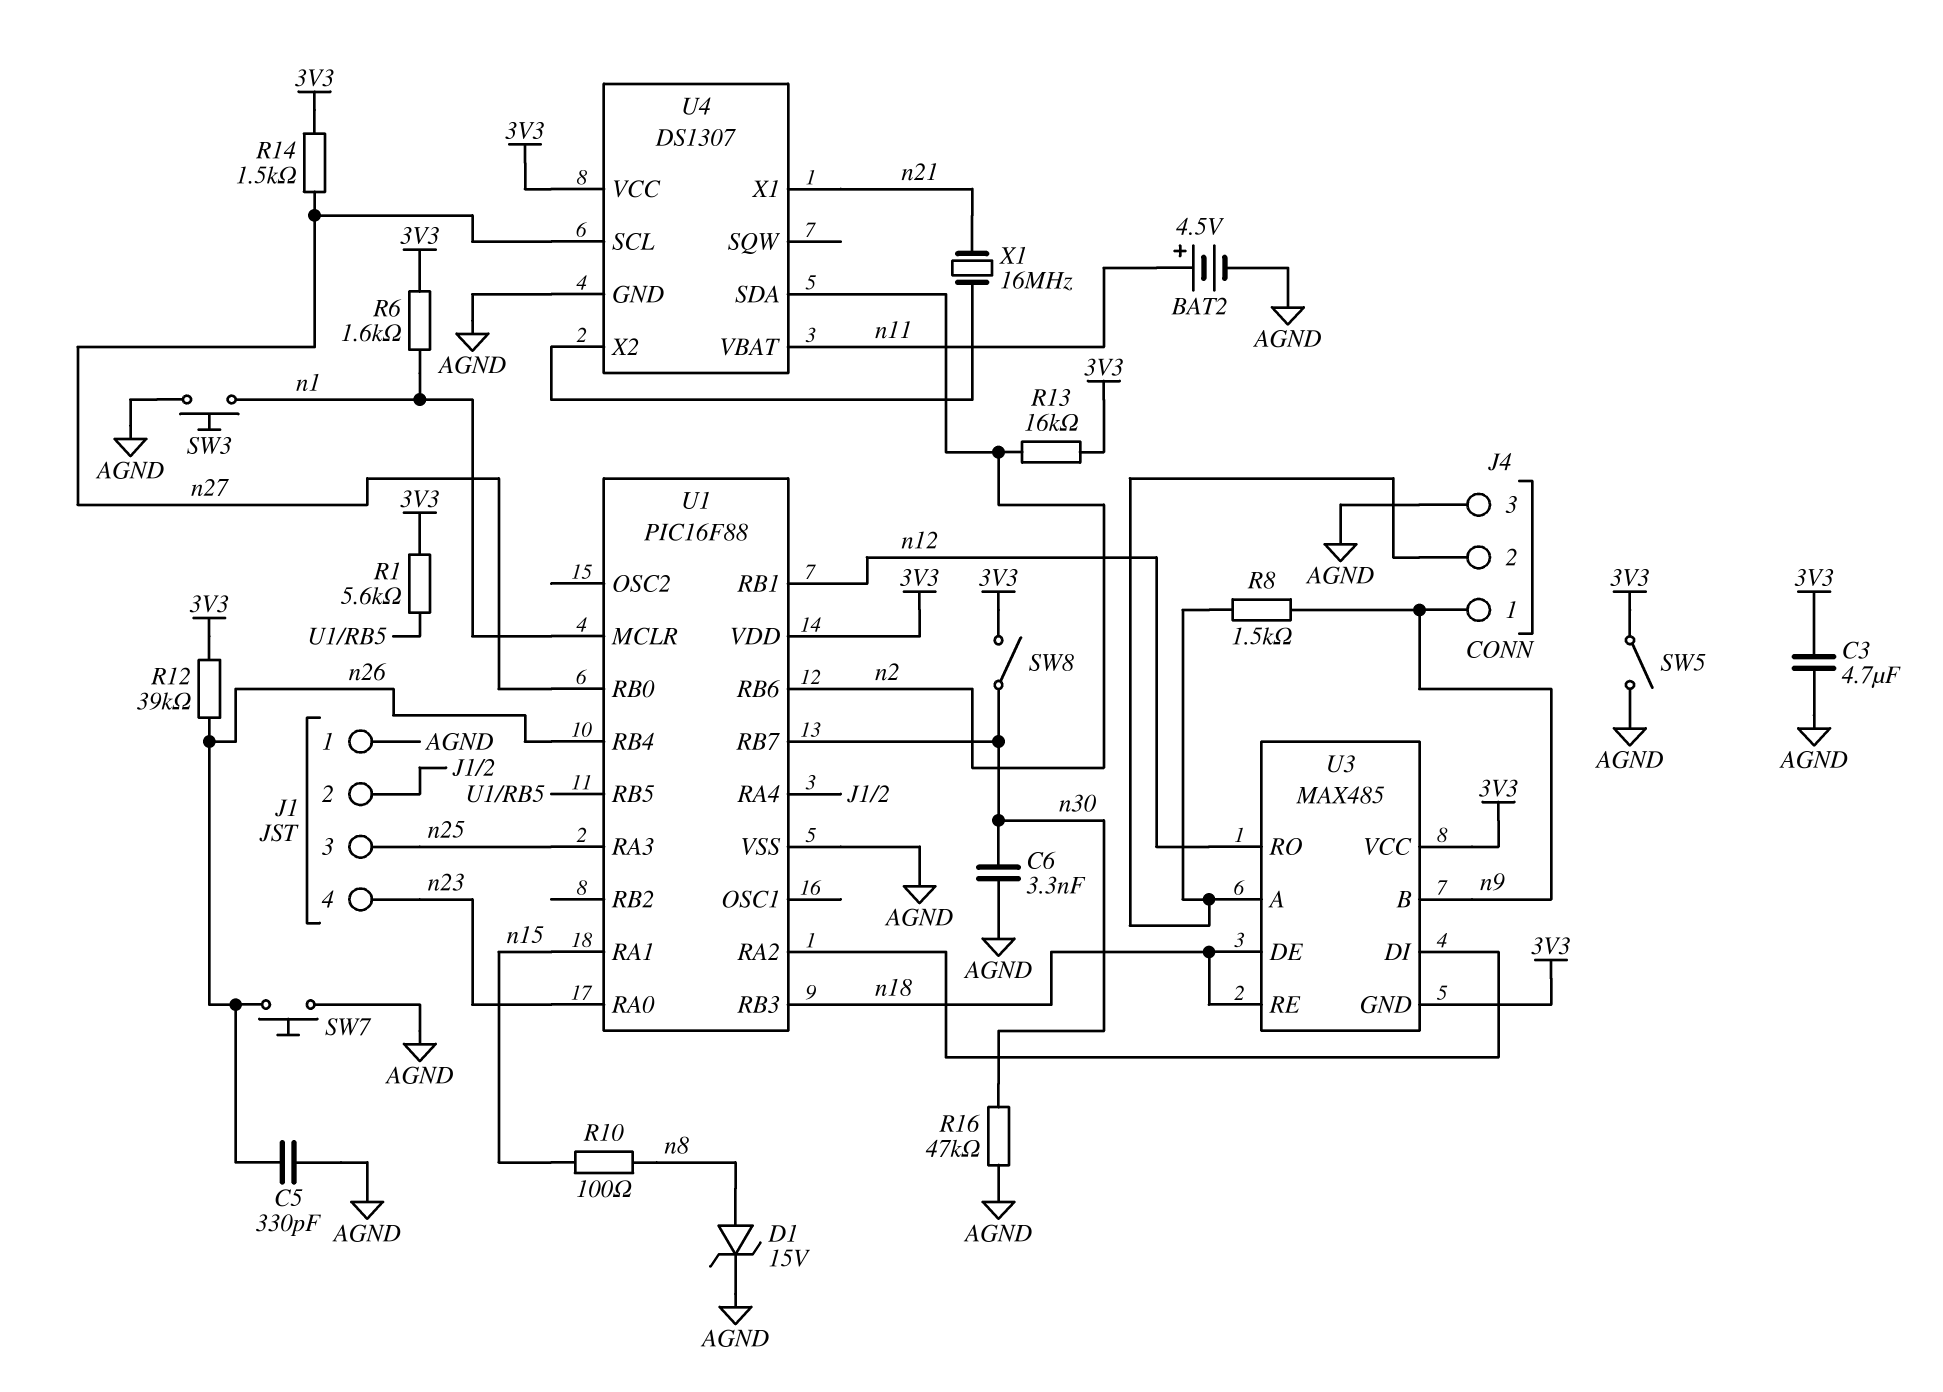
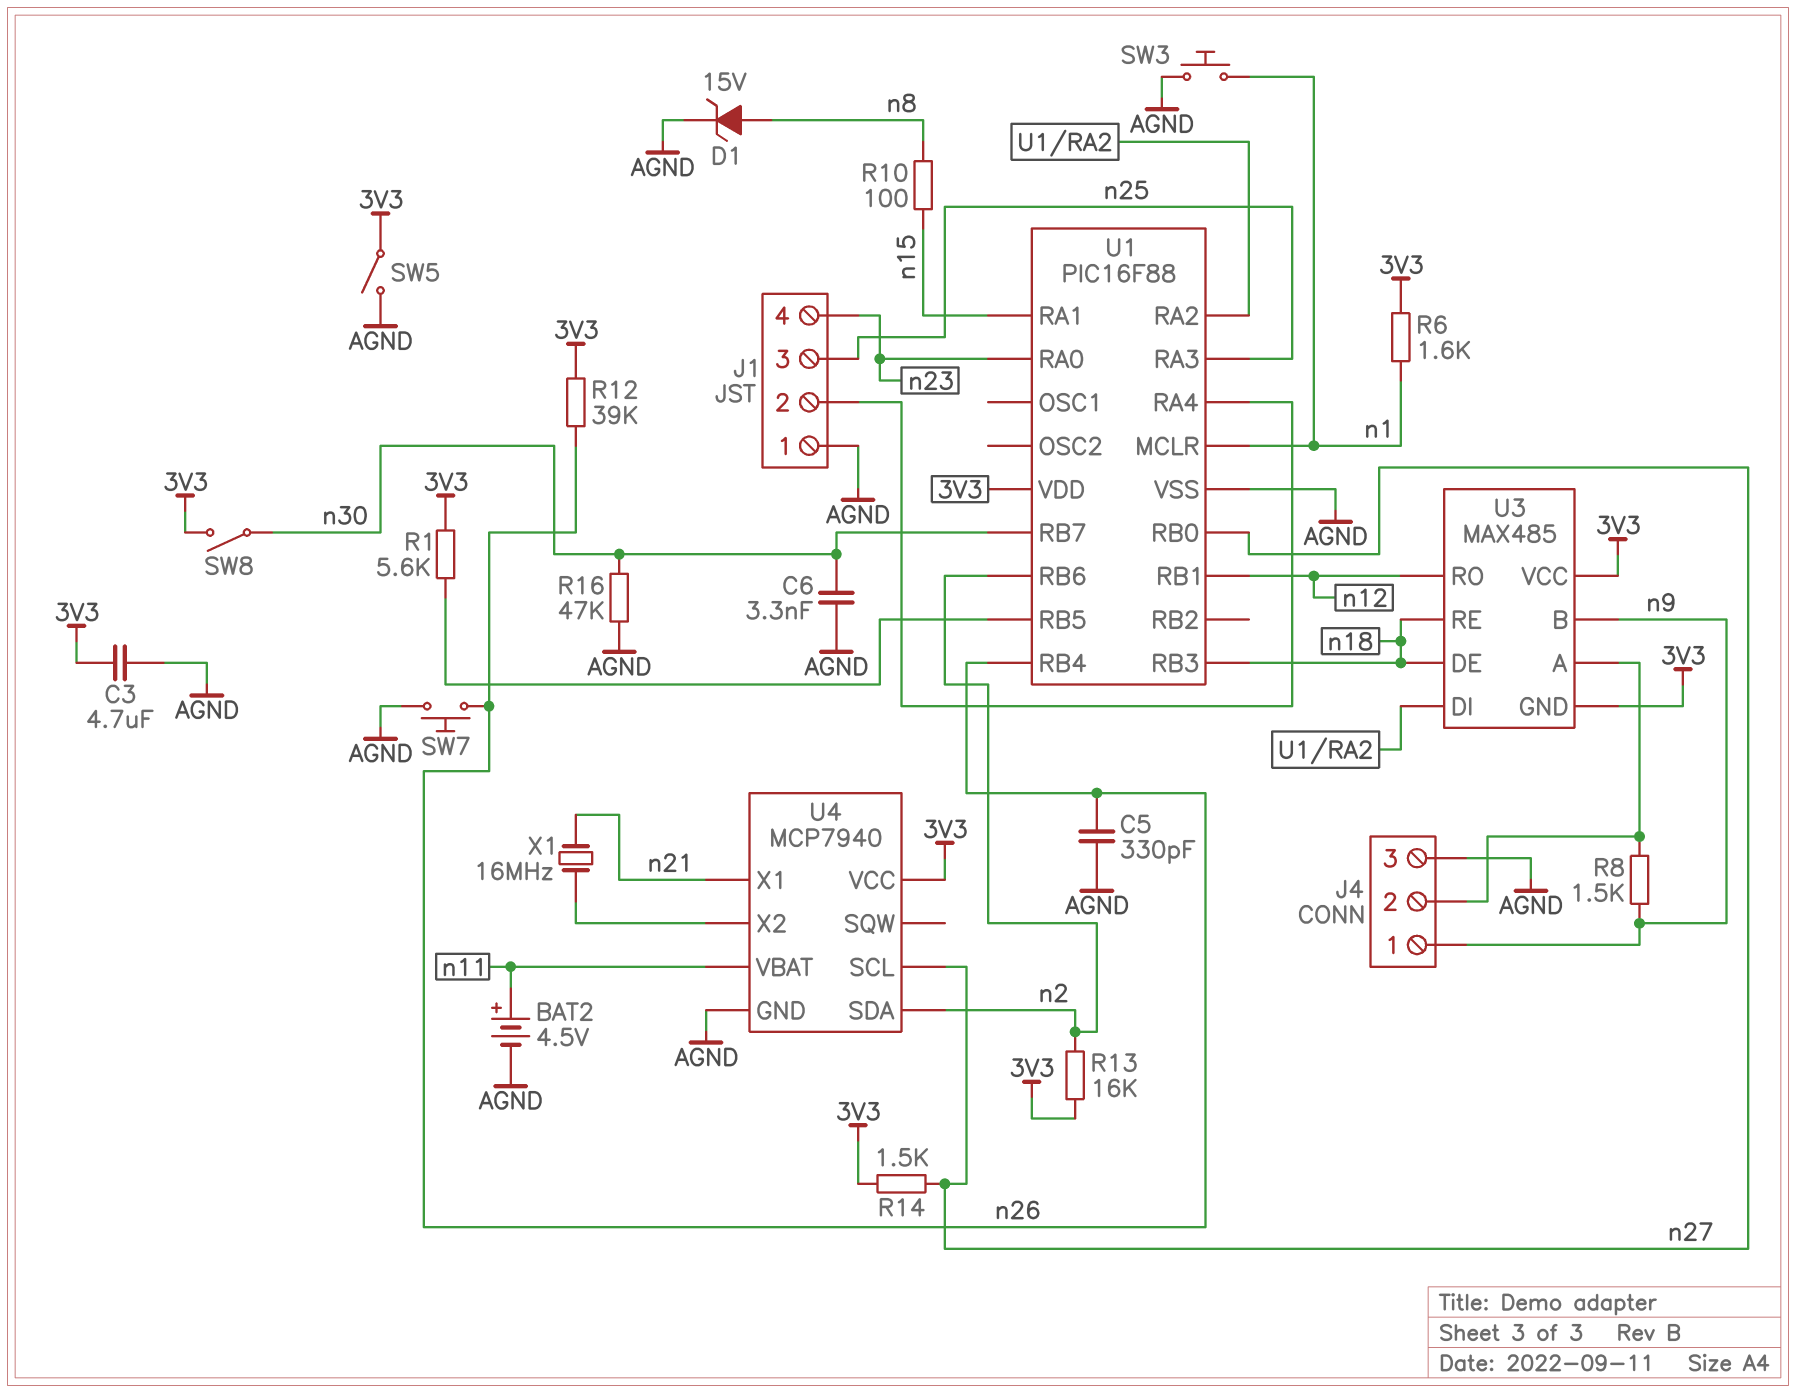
U4: DS1307 -> MCP7940

